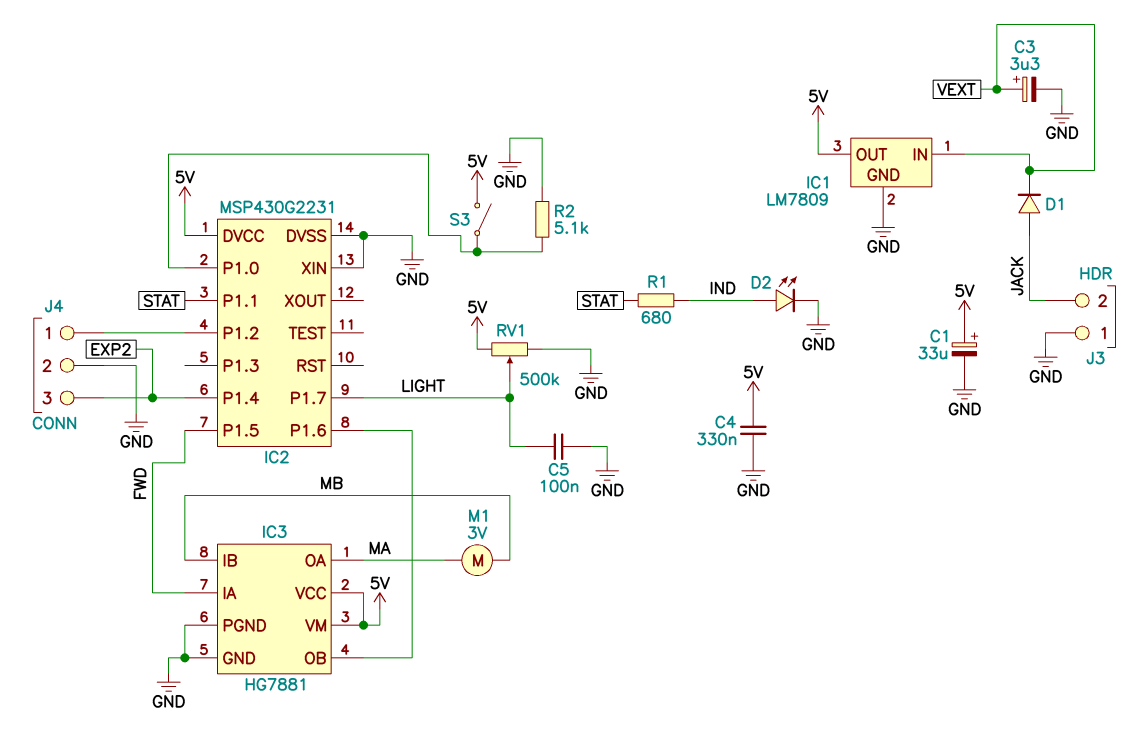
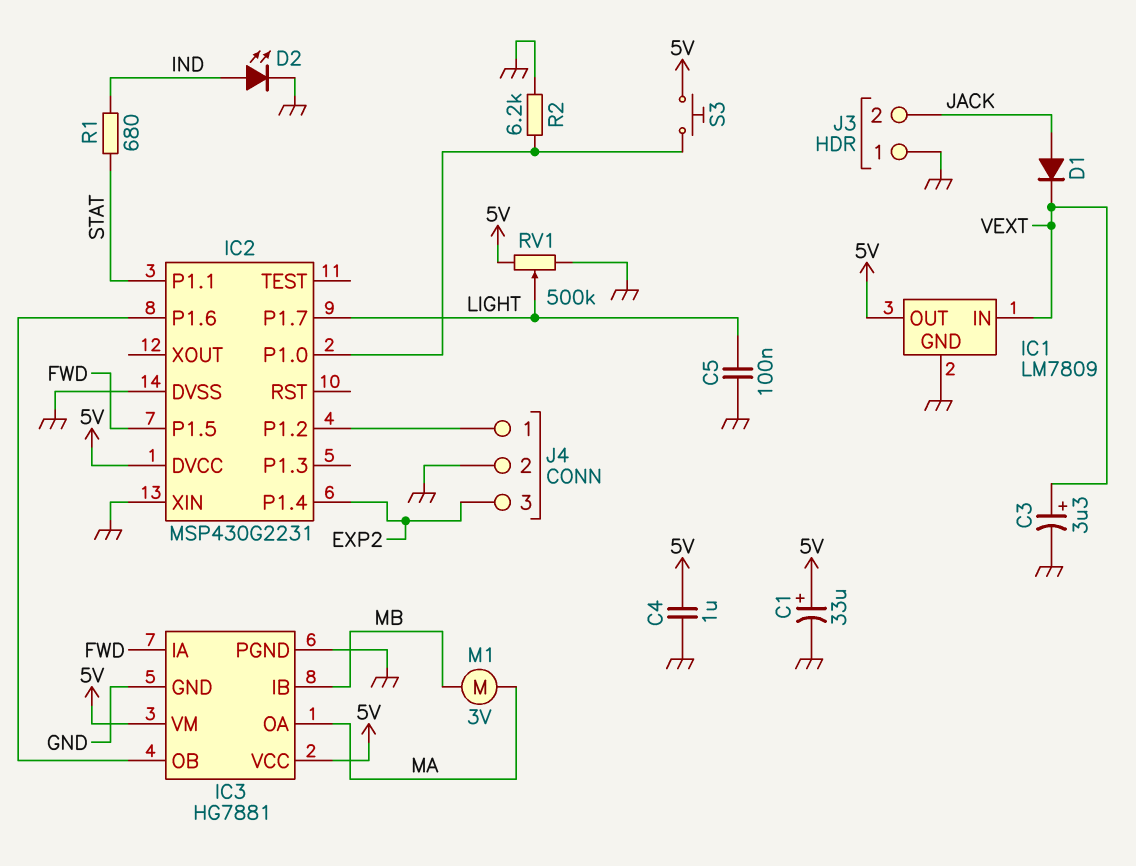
C4: 330nF (5V, GND) -> 1uF (5V, GND)
R2: 5.1k (GND, IC2/P1.0) -> 6.2k (GND, IC2/P1.0)
S3: switch (5V, IC2/P1.0) -> button (5V, IC2/P1.0)

